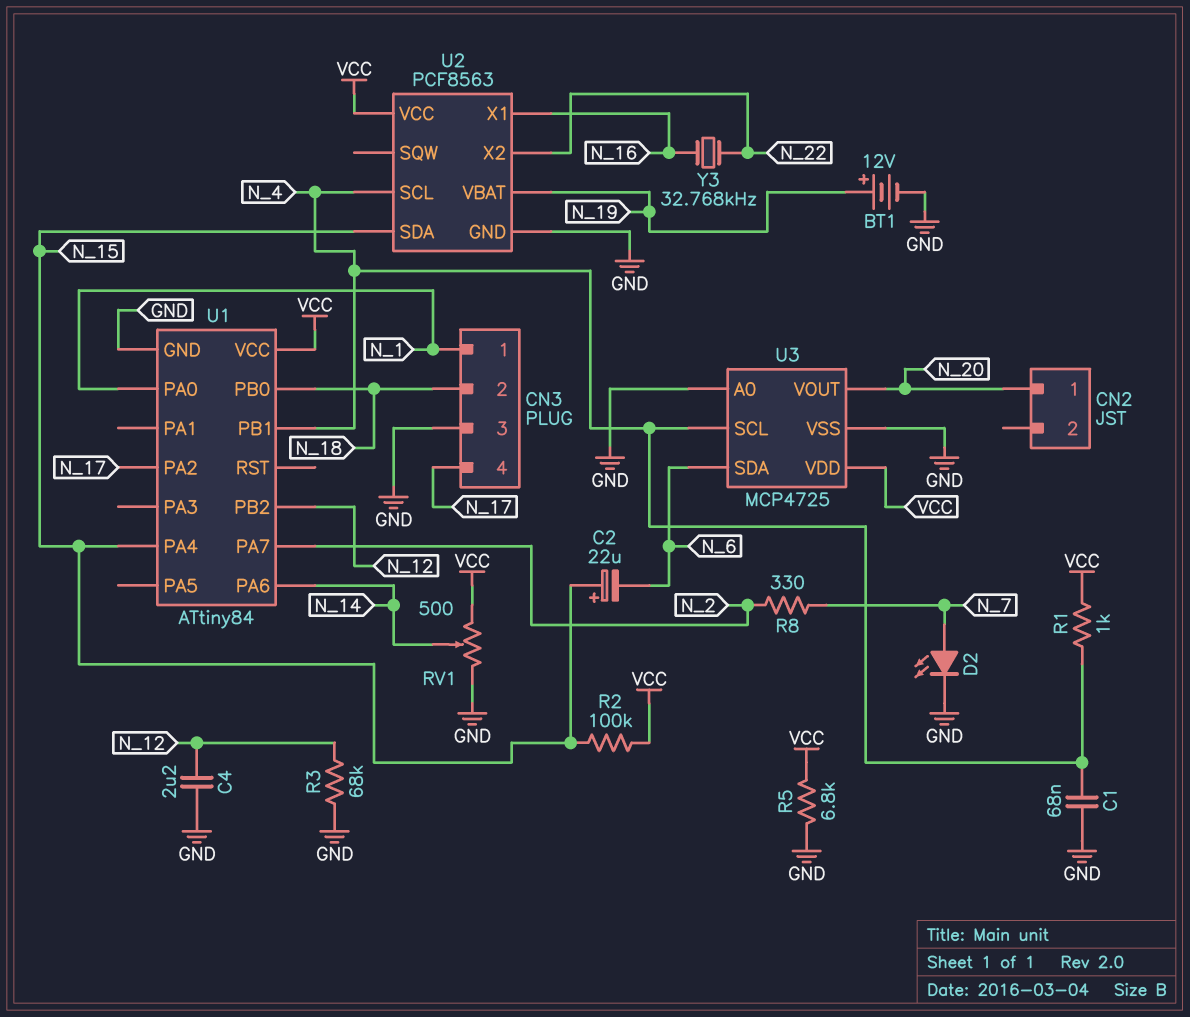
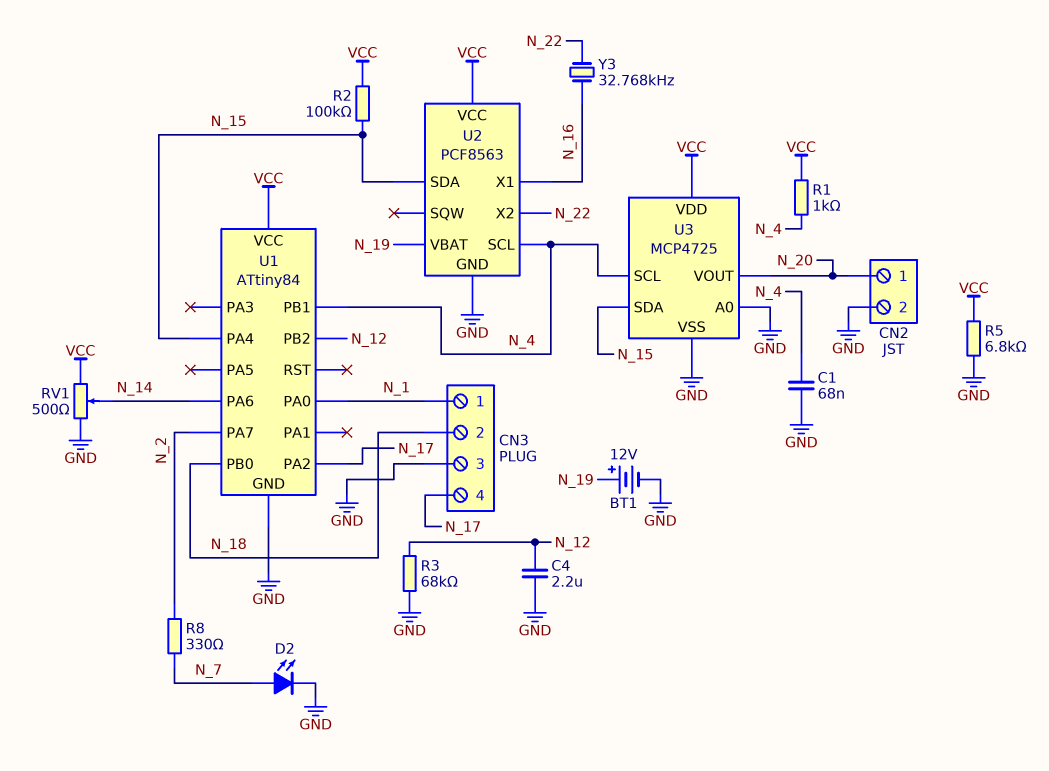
C2: 22uF (plus N_15, minus N_6) -> none
CN2 pin 2: none -> GND
U3 pin SDA: N_6 -> N_15

